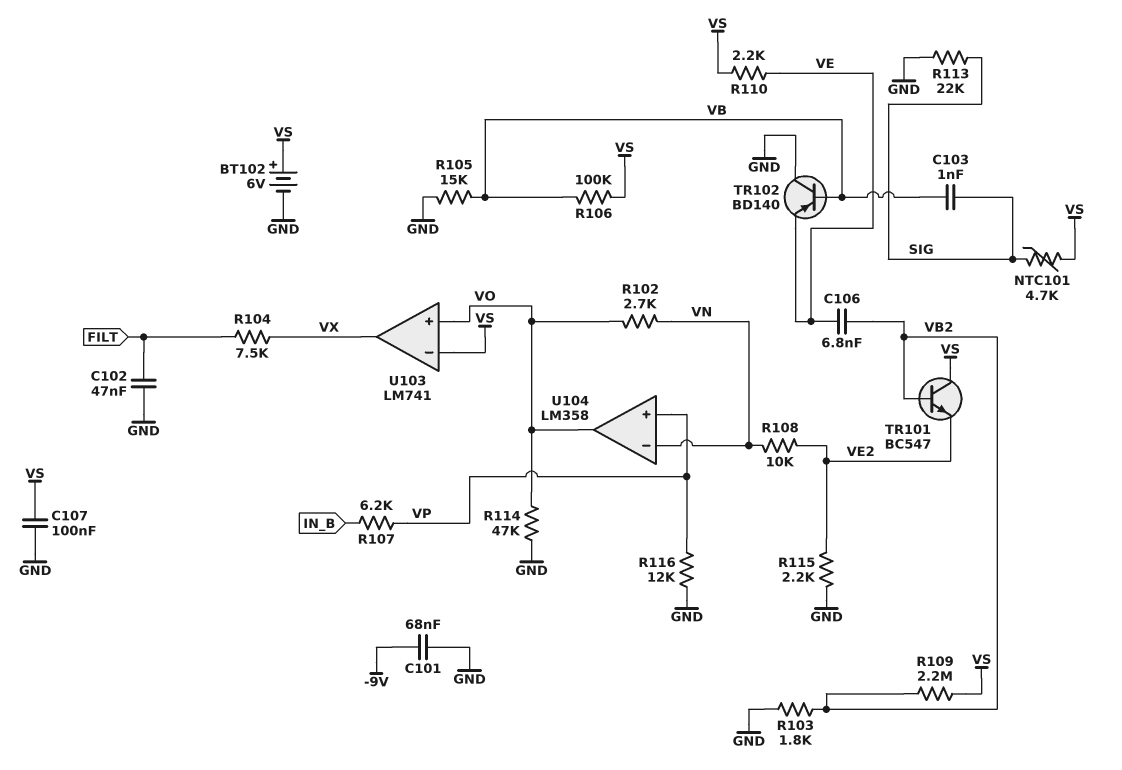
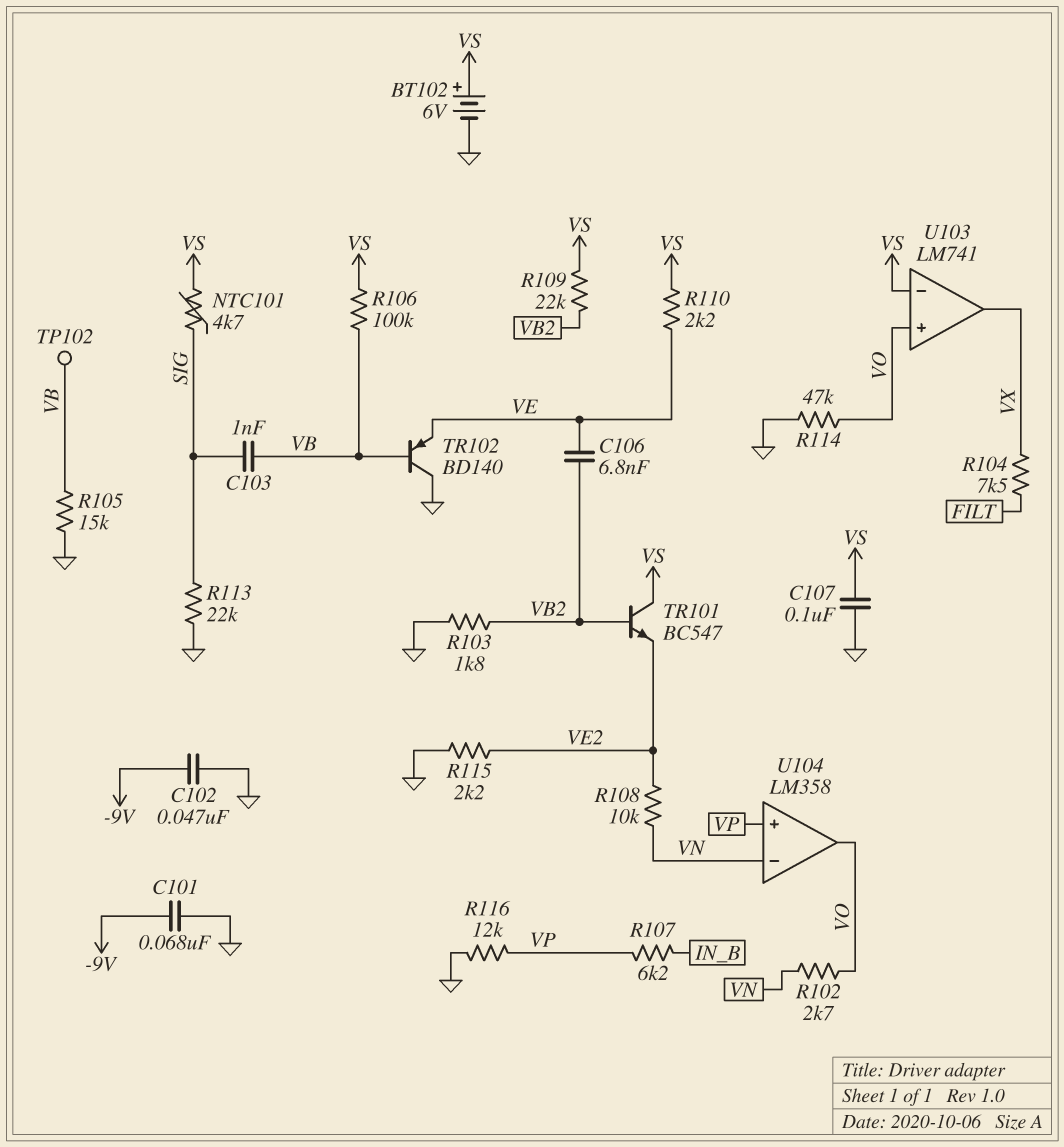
C102: 47nF (FILT, GND) -> 47nF (-9V, GND)
R109: 2.2M (VB2, VS) -> 22k (VB2, VS)
TP102: none -> test point (VB)

